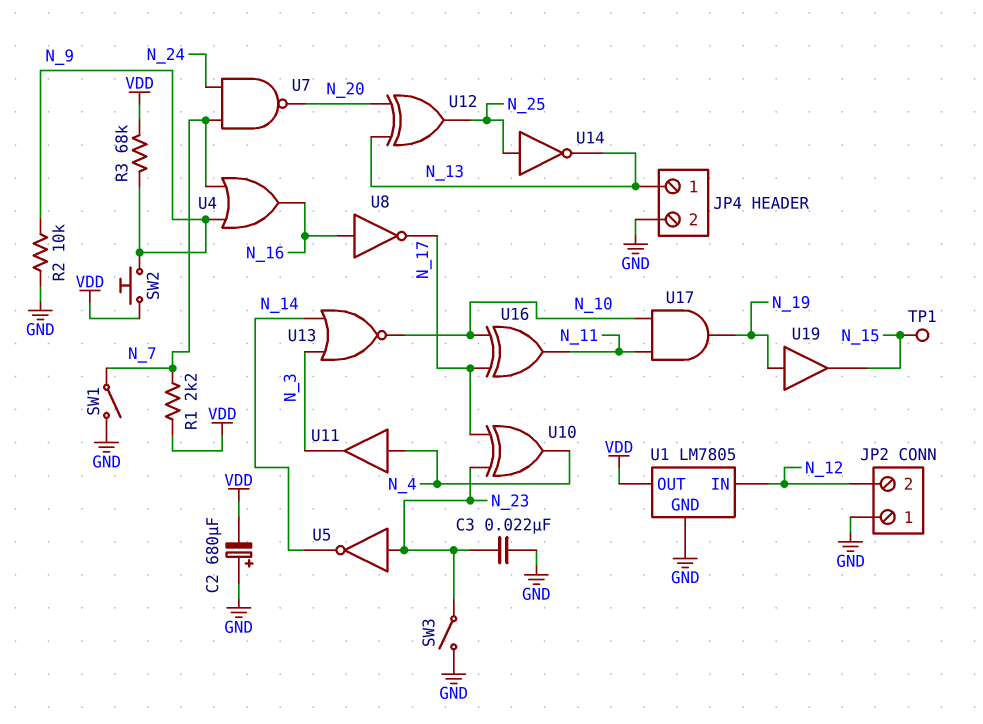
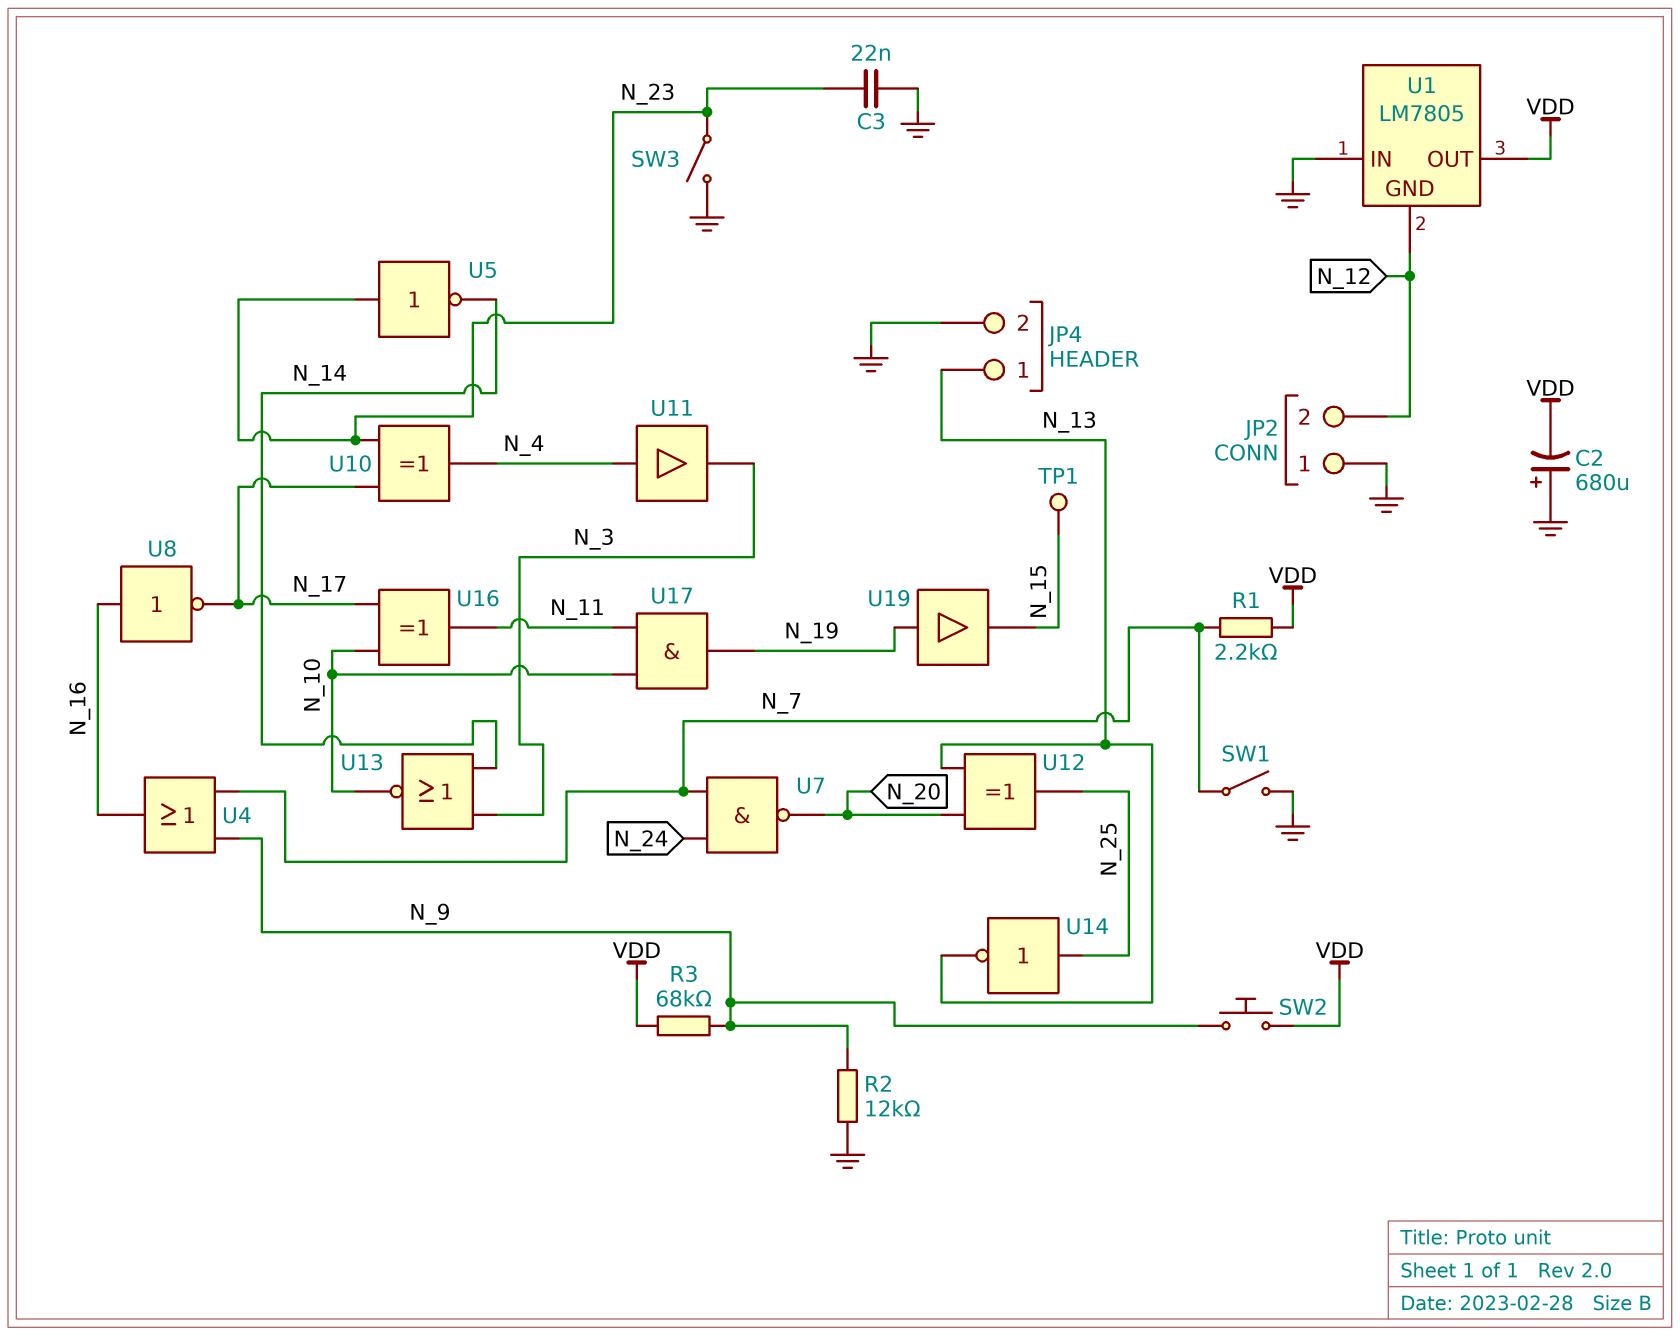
R2: 10k (GND, N_9) -> 12k (GND, N_9)
U1 pin GND: GND -> N_12
U1 pin IN: N_12 -> GND

